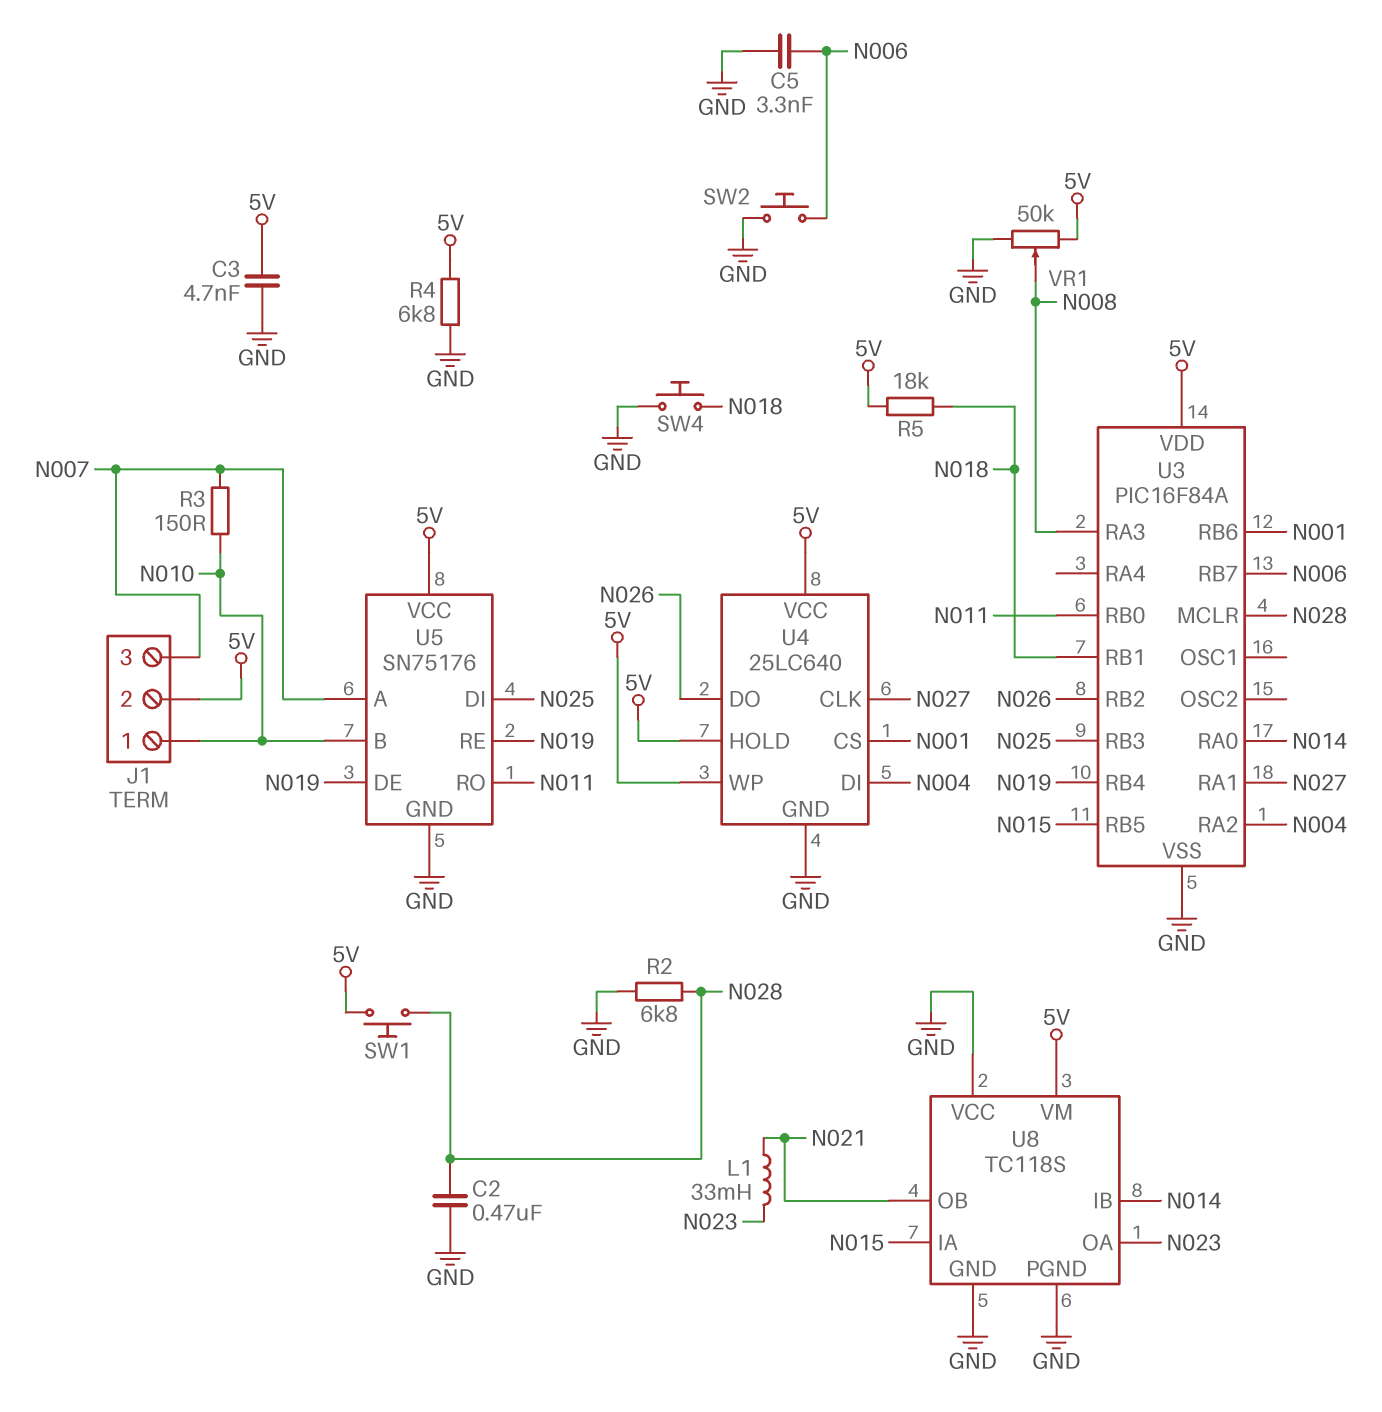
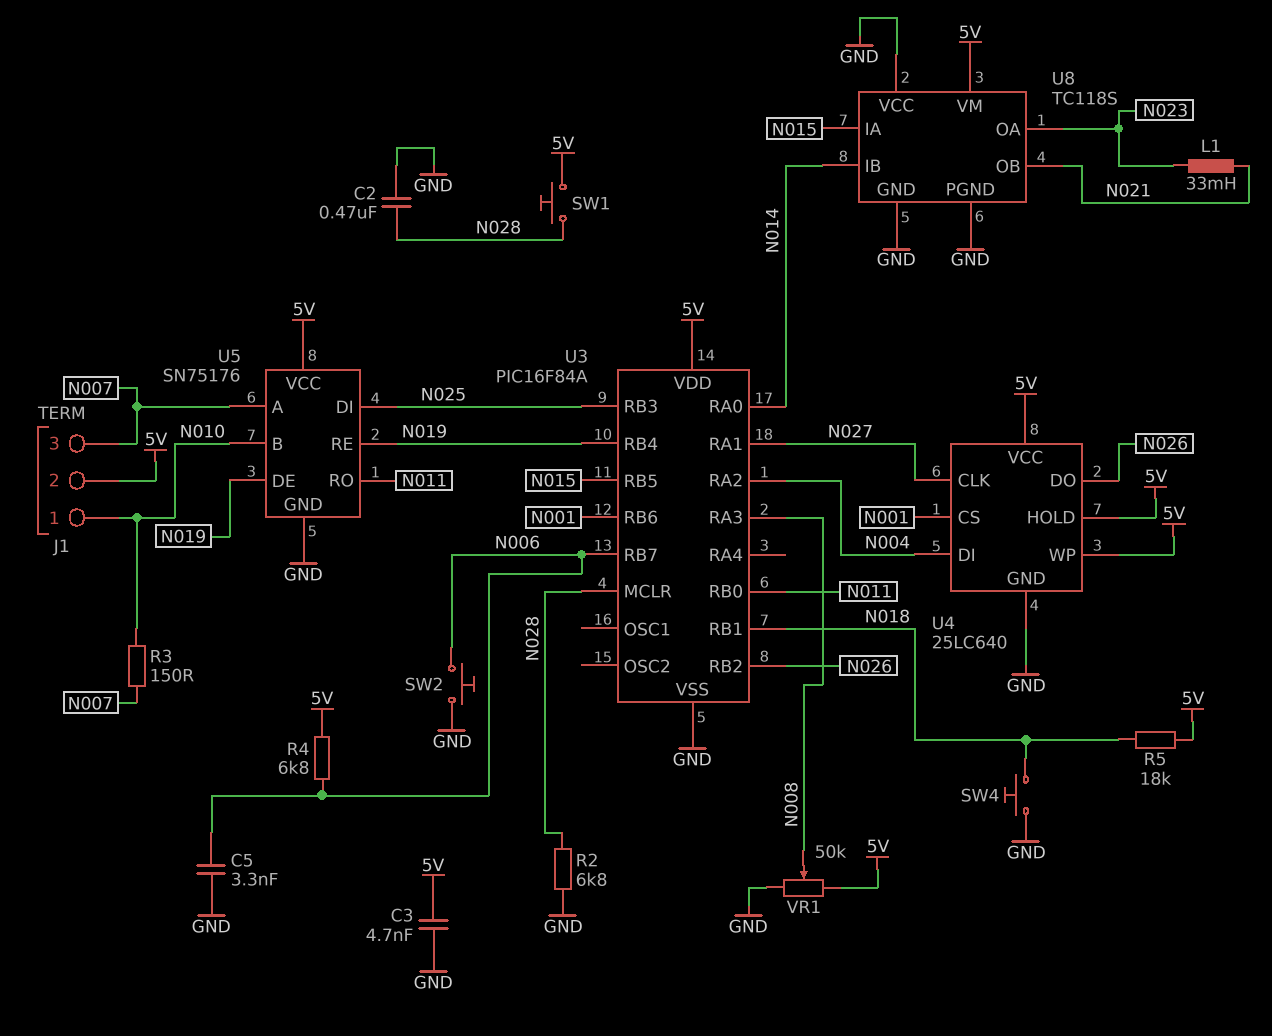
R4: 6.8k (5V, GND) -> 6.8k (5V, N006)

